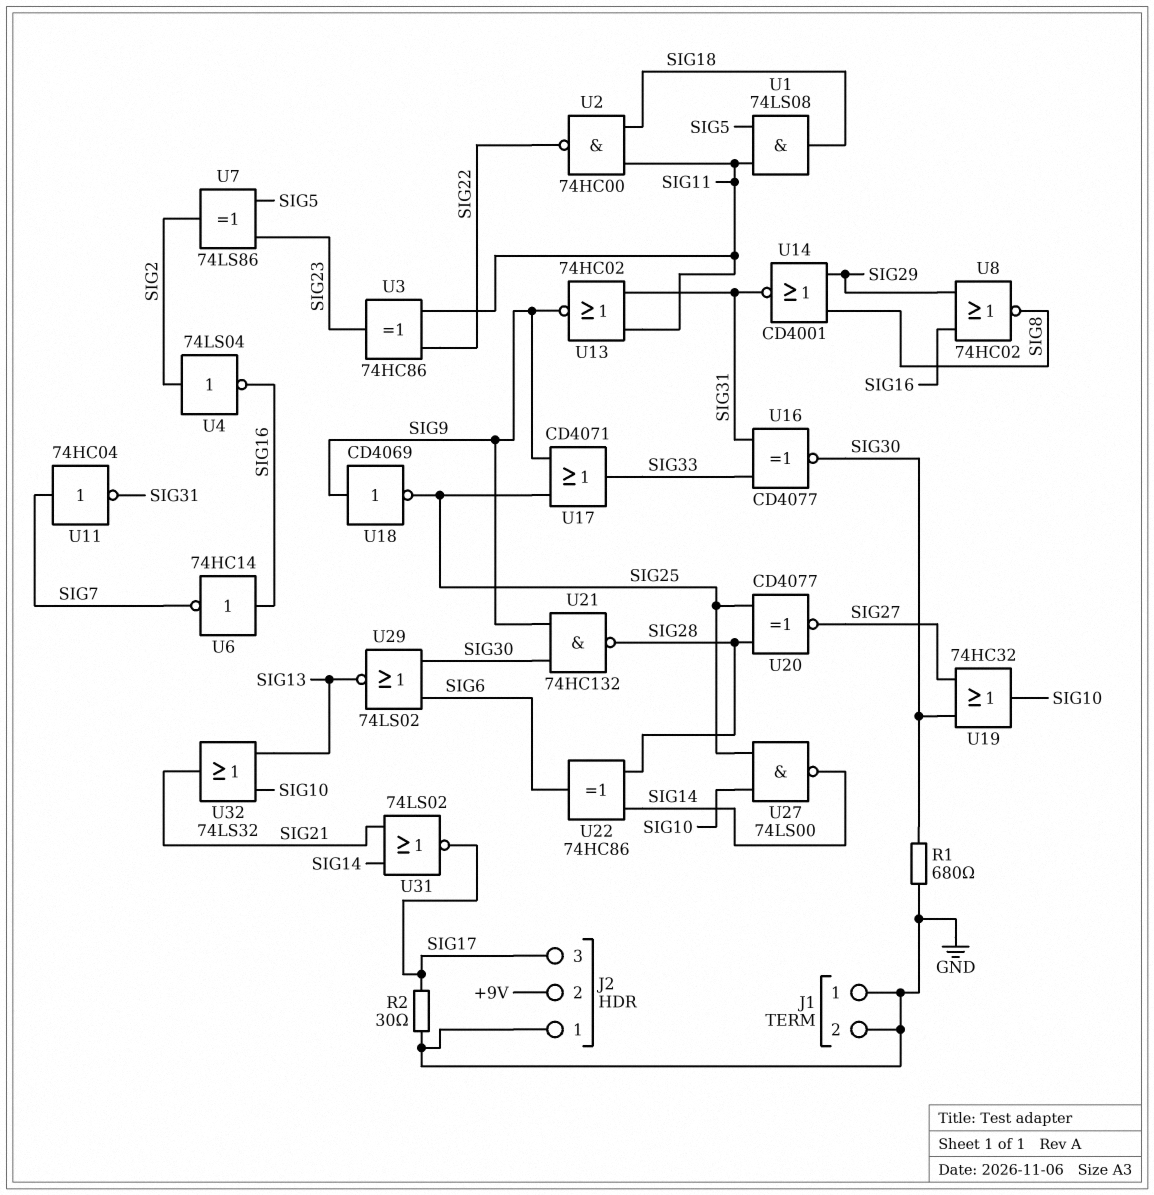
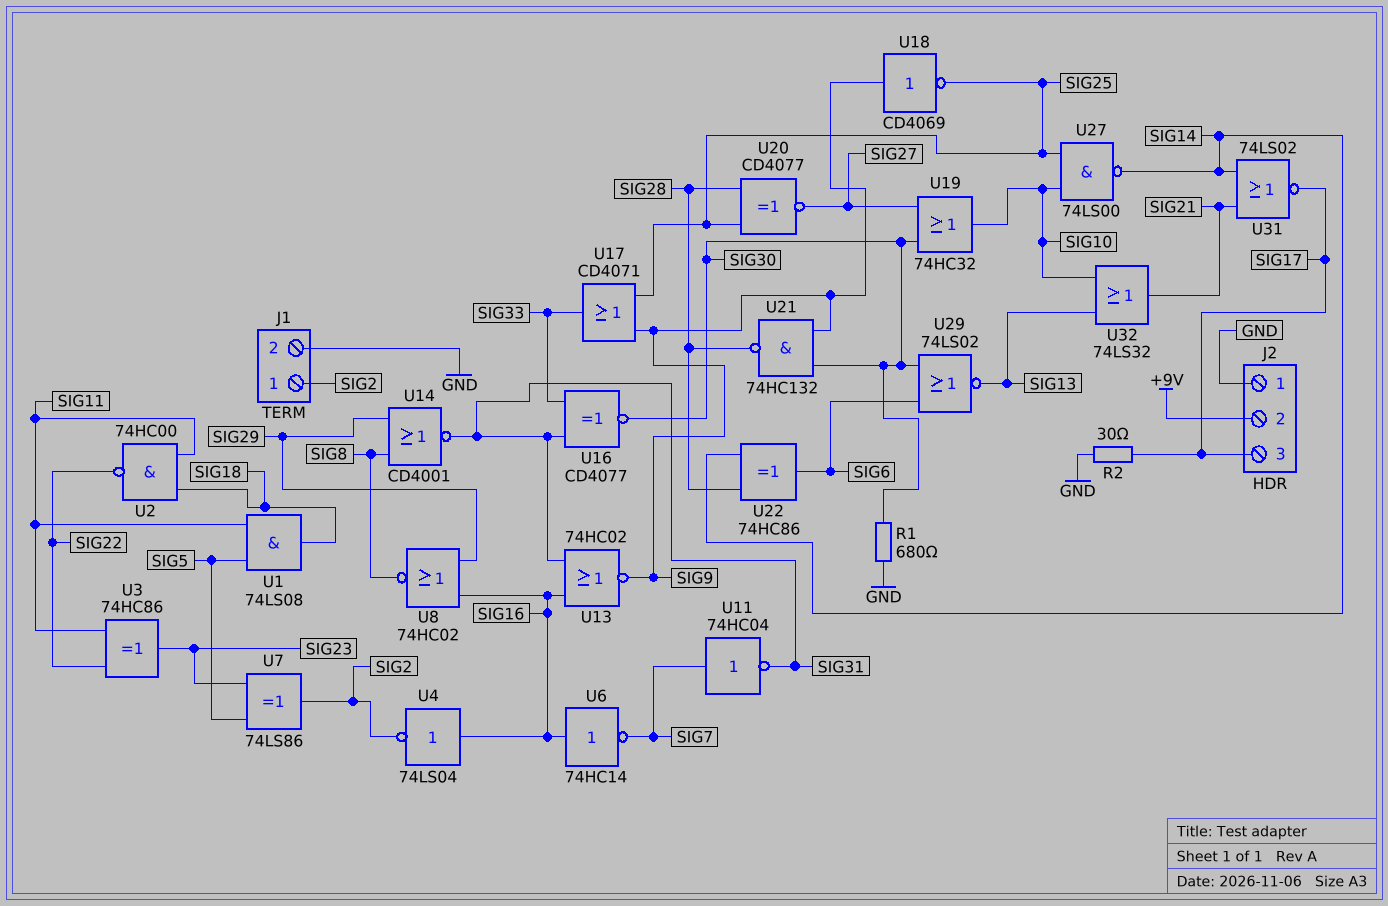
J1 pin 1: GND -> SIG2
U4: NOT 74LS04 (in SIG2, out SIG16) -> NOT 74LS04 (in SIG16, out SIG2)
U13: NOR 74HC02 (in SIG11, in SIG31, out SIG9) -> NOR 74HC02 (in SIG16, in SIG31, out SIG9)

